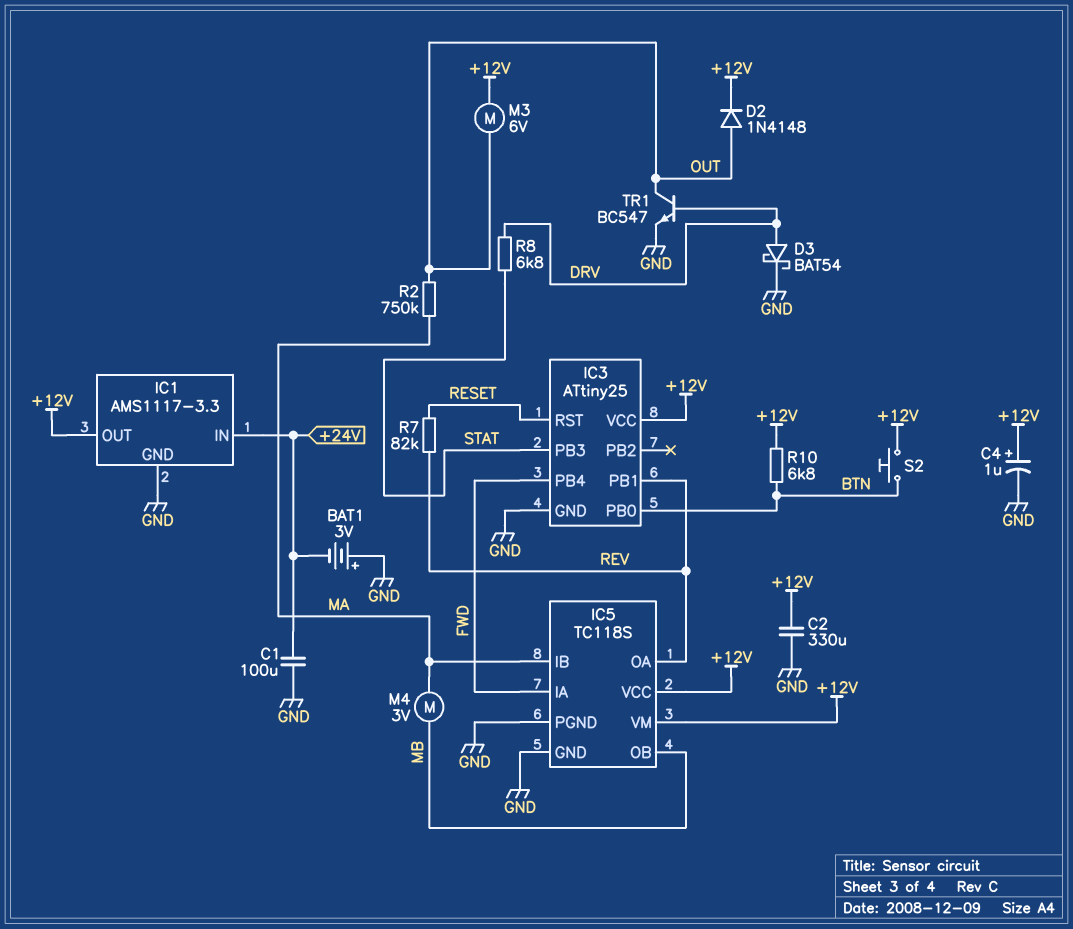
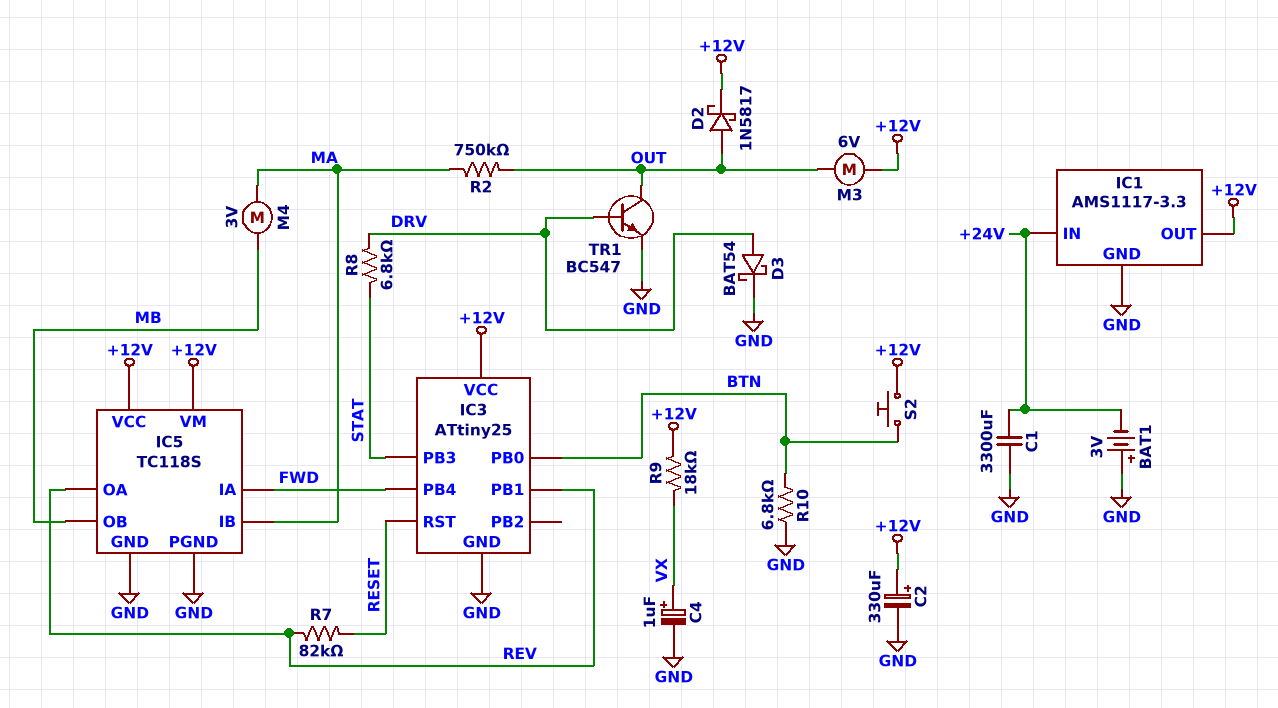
C1: 100uF (+24V, GND) -> 3300uF (+24V, GND)
C2: 330uF (+12V, GND) -> 330uF (plus +12V, minus GND)
C4: 1uF (plus +12V, minus GND) -> 1uF (plus VX, minus GND)
D2: diode 1N4148 (A OUT, K +12V) -> schottky 1N5817 (A OUT, K +12V)
R9: none -> 18k (+12V, VX)
R10: 6.8k (+12V, BTN) -> 6.8k (BTN, GND)

